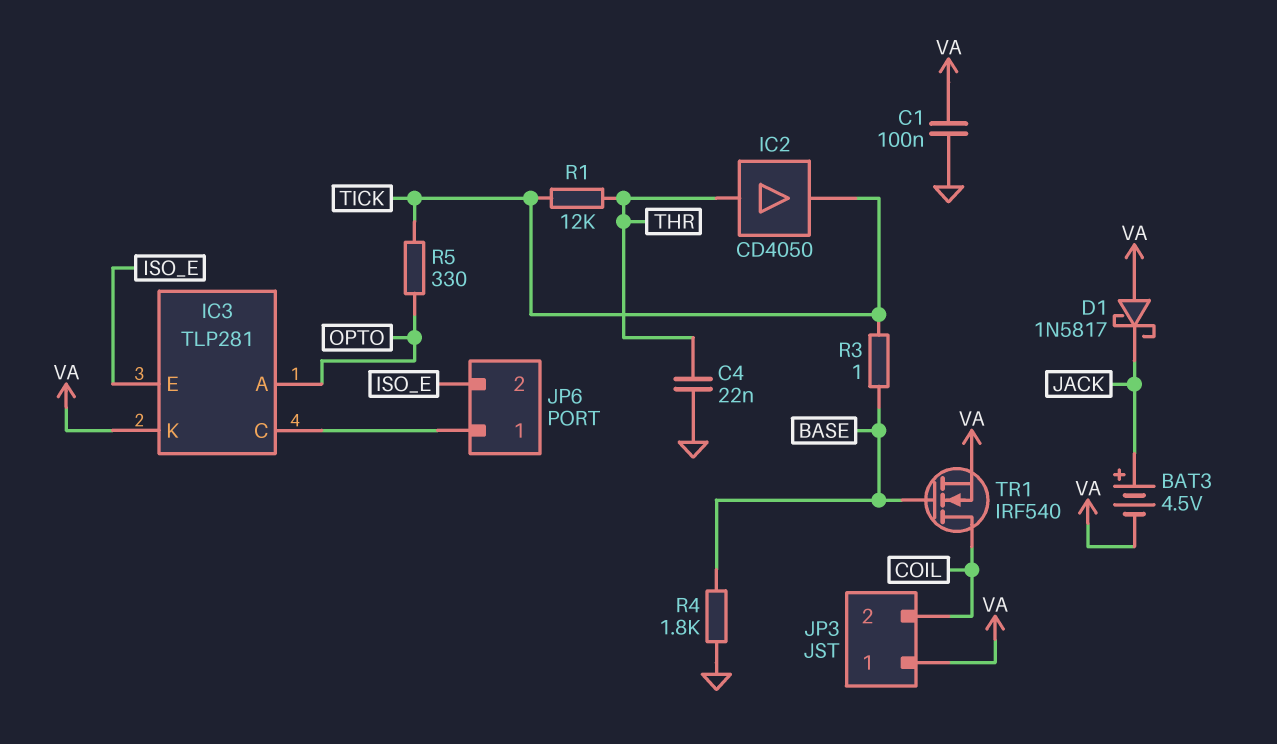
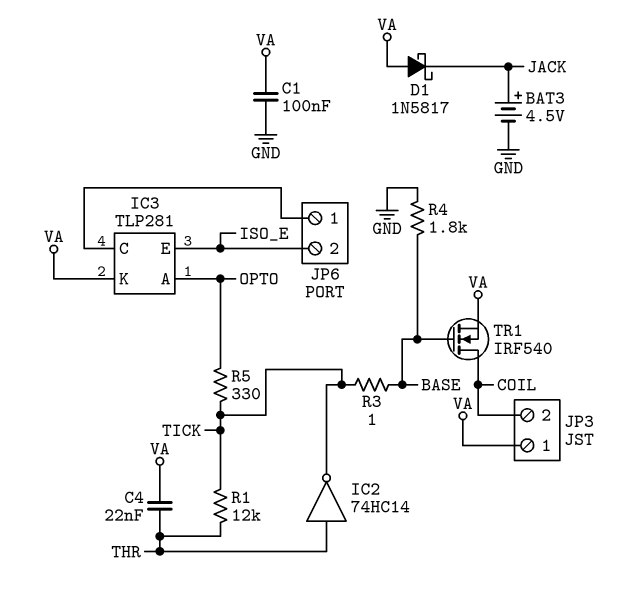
BAT3: 4.5V (plus JACK, minus VA) -> 4.5V (plus JACK, minus GND)
C4: 22nF (GND, THR) -> 22nF (THR, VA)
IC2: buffer CD4050 (in THR, out TICK) -> NOT 74HC14 (in THR, out TICK)

